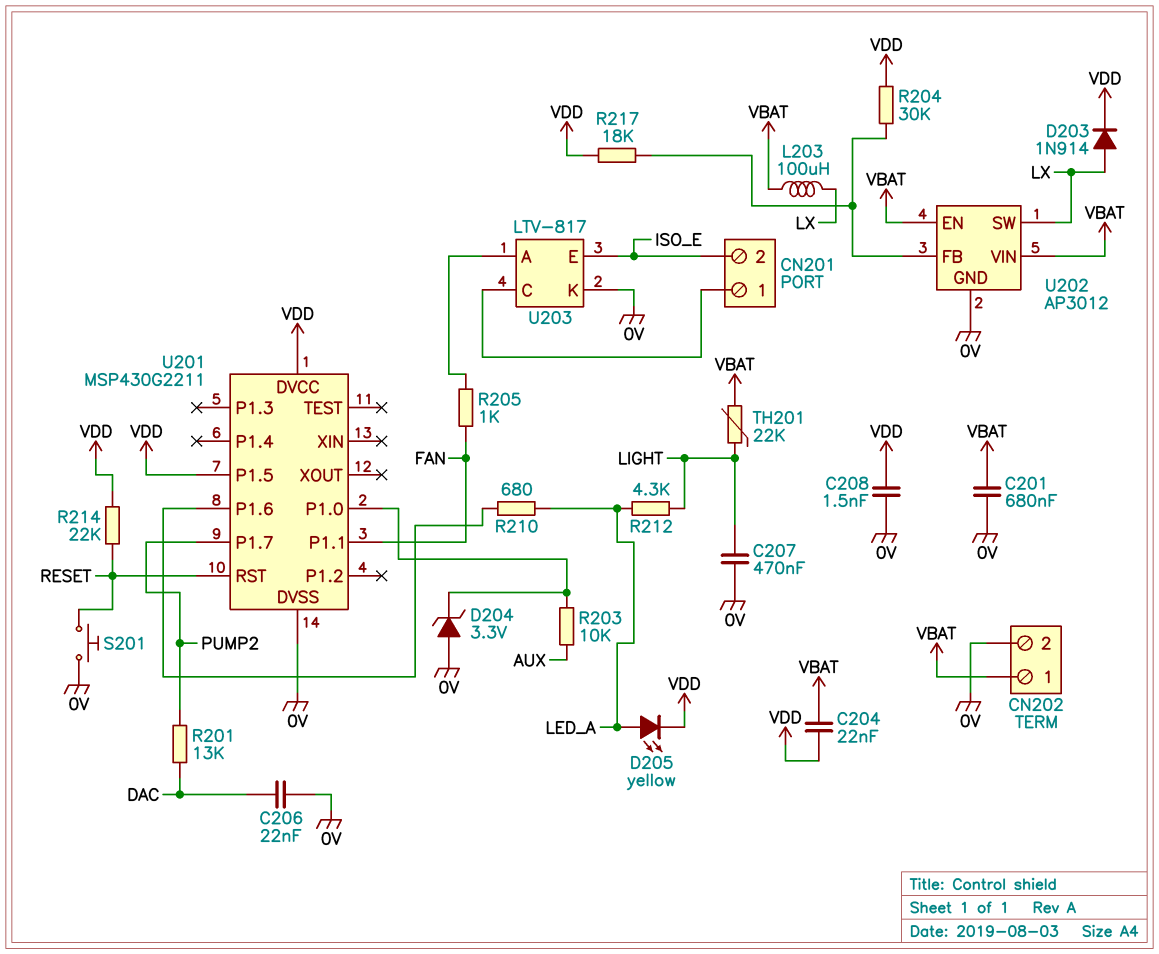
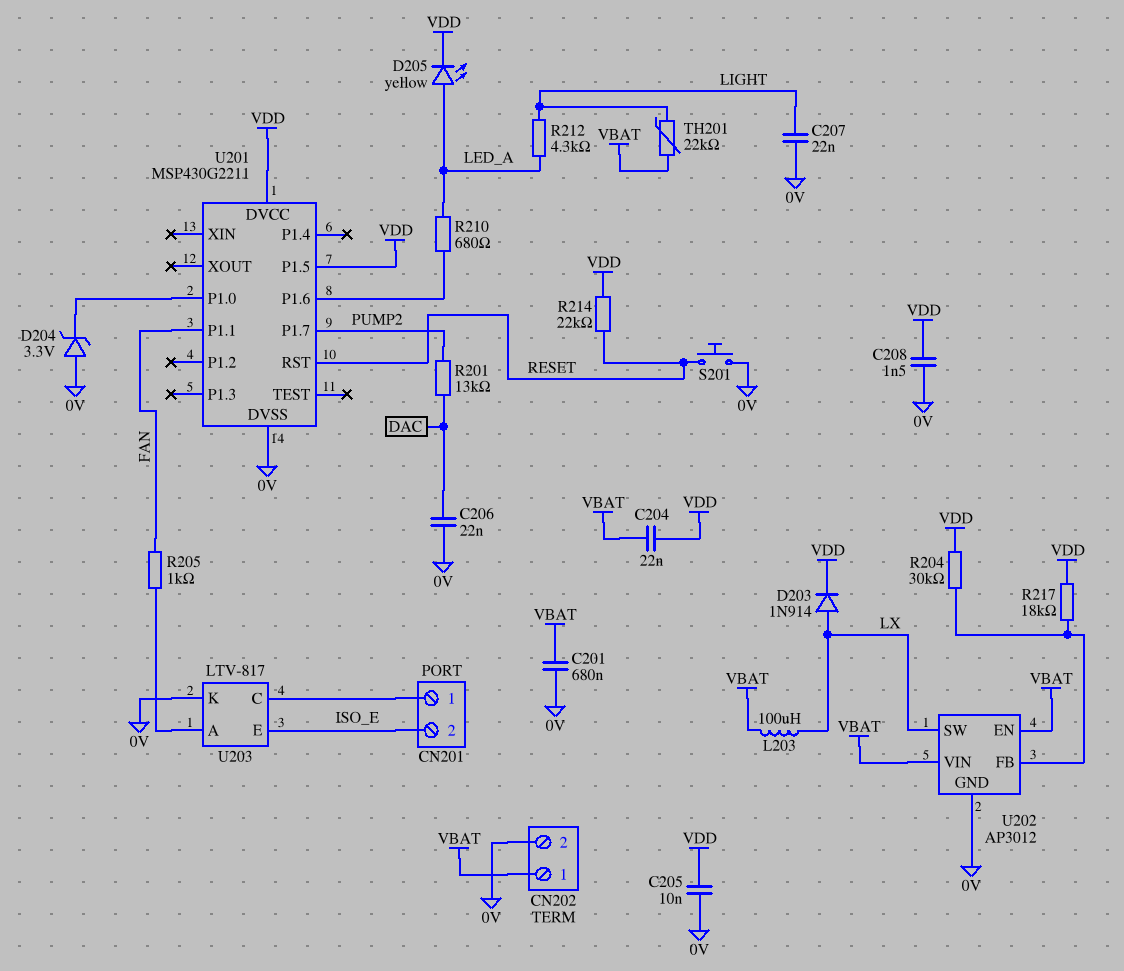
C205: none -> 10nF (0V, VDD)
C207: 470nF (0V, LIGHT) -> 22nF (0V, LIGHT)
R203: 10k (AUX, U201/P1.0) -> none

